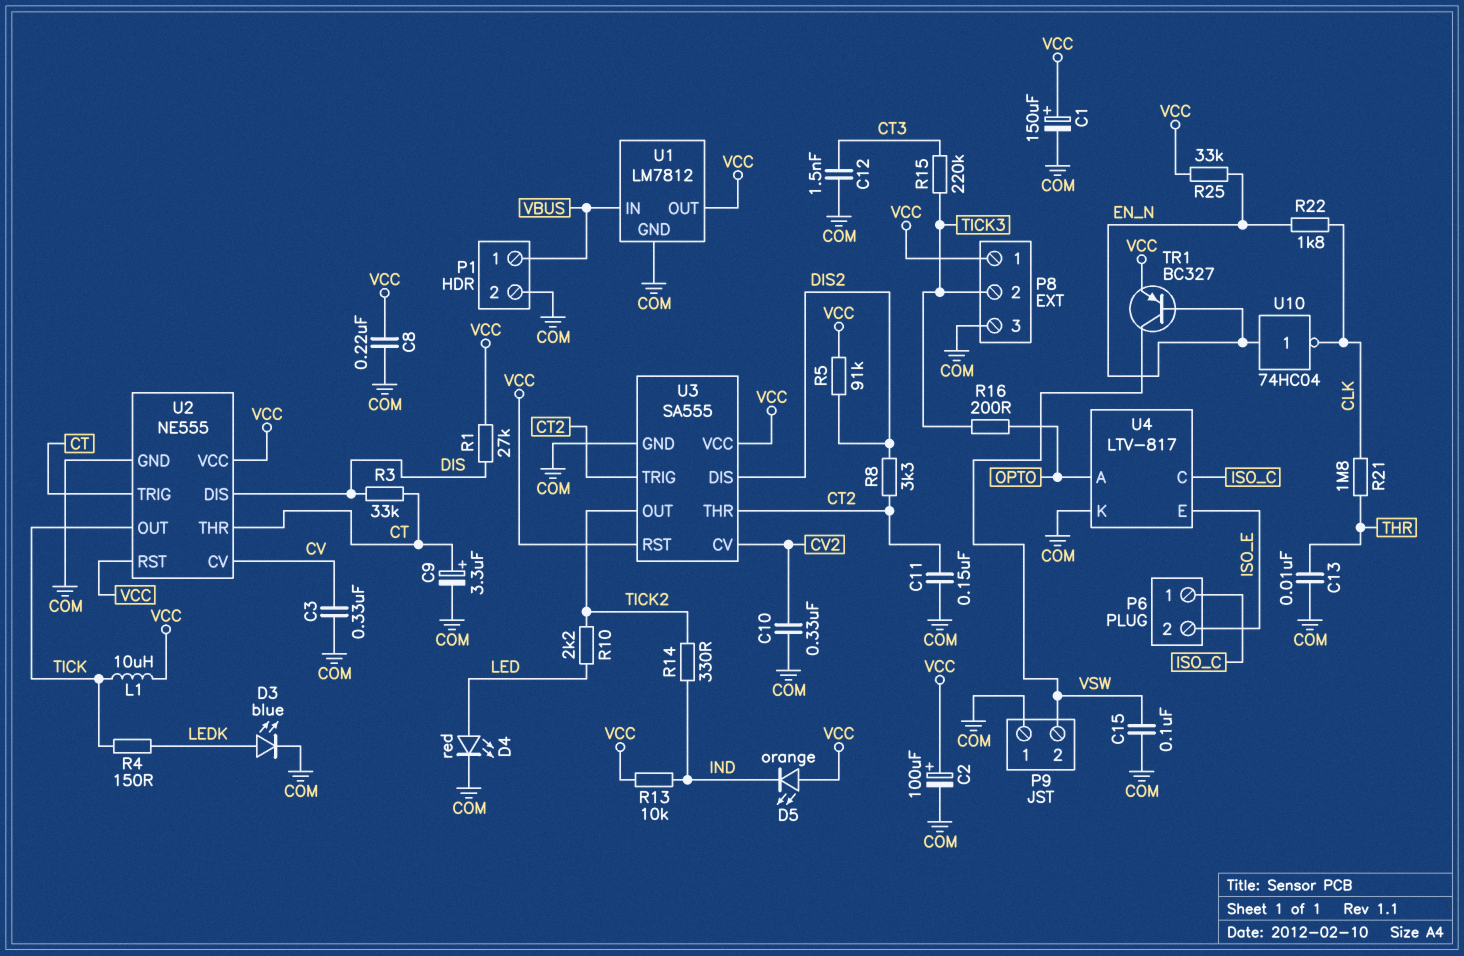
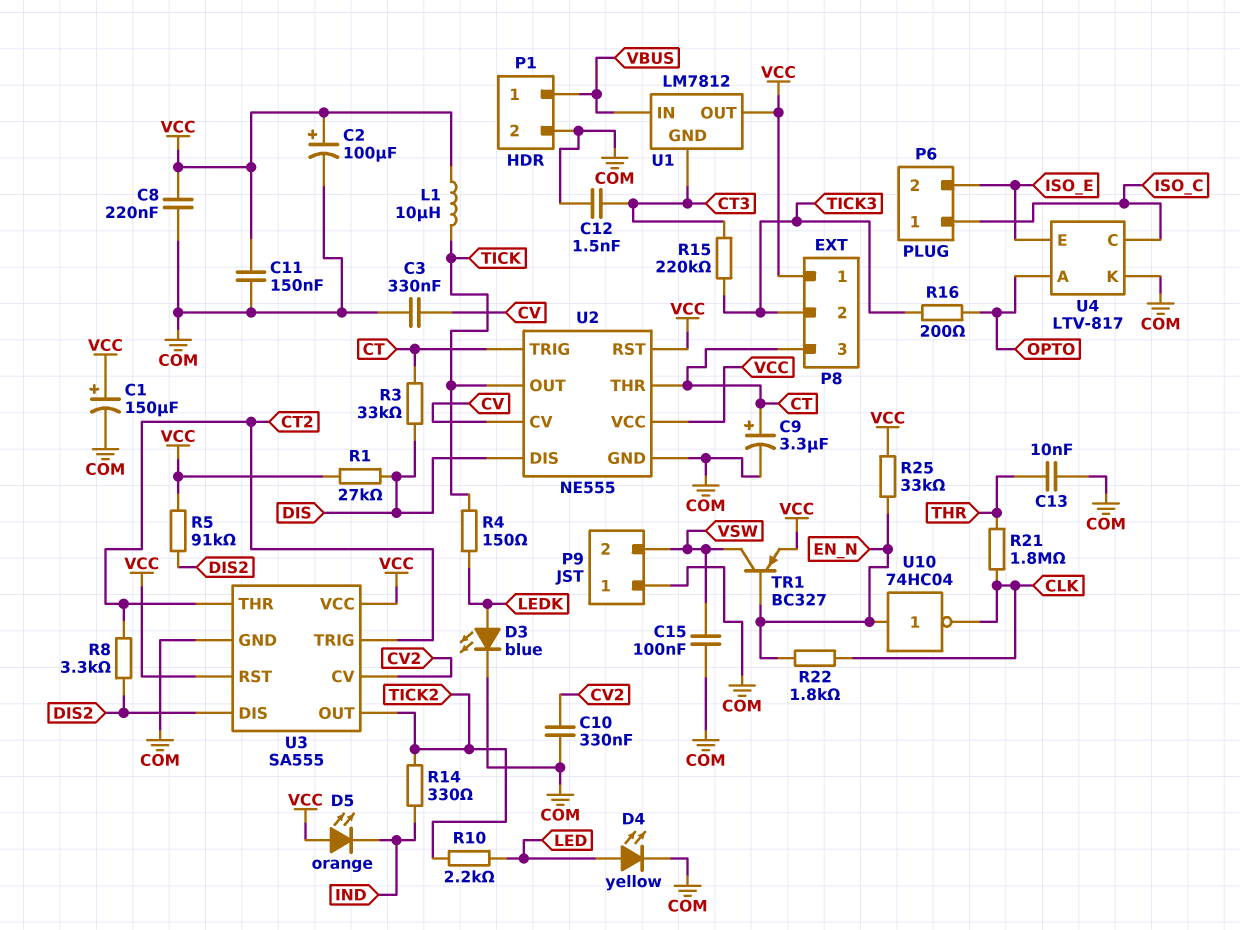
C11: 150nF (COM, CT2) -> 150nF (COM, VCC)
D4: LED red (A LED, K COM) -> LED yellow (A LED, K COM)
P8 pin 3: COM -> CT
R13: 10k (IND, VCC) -> none
U1 pin GND: COM -> CT3

